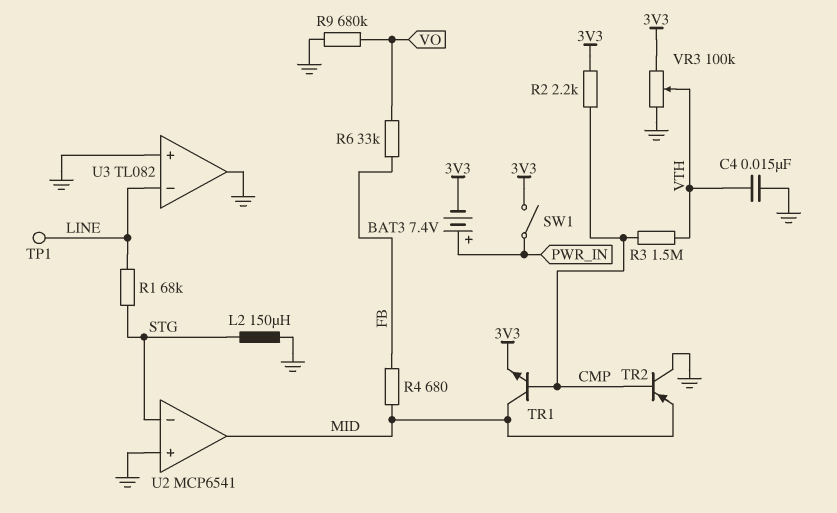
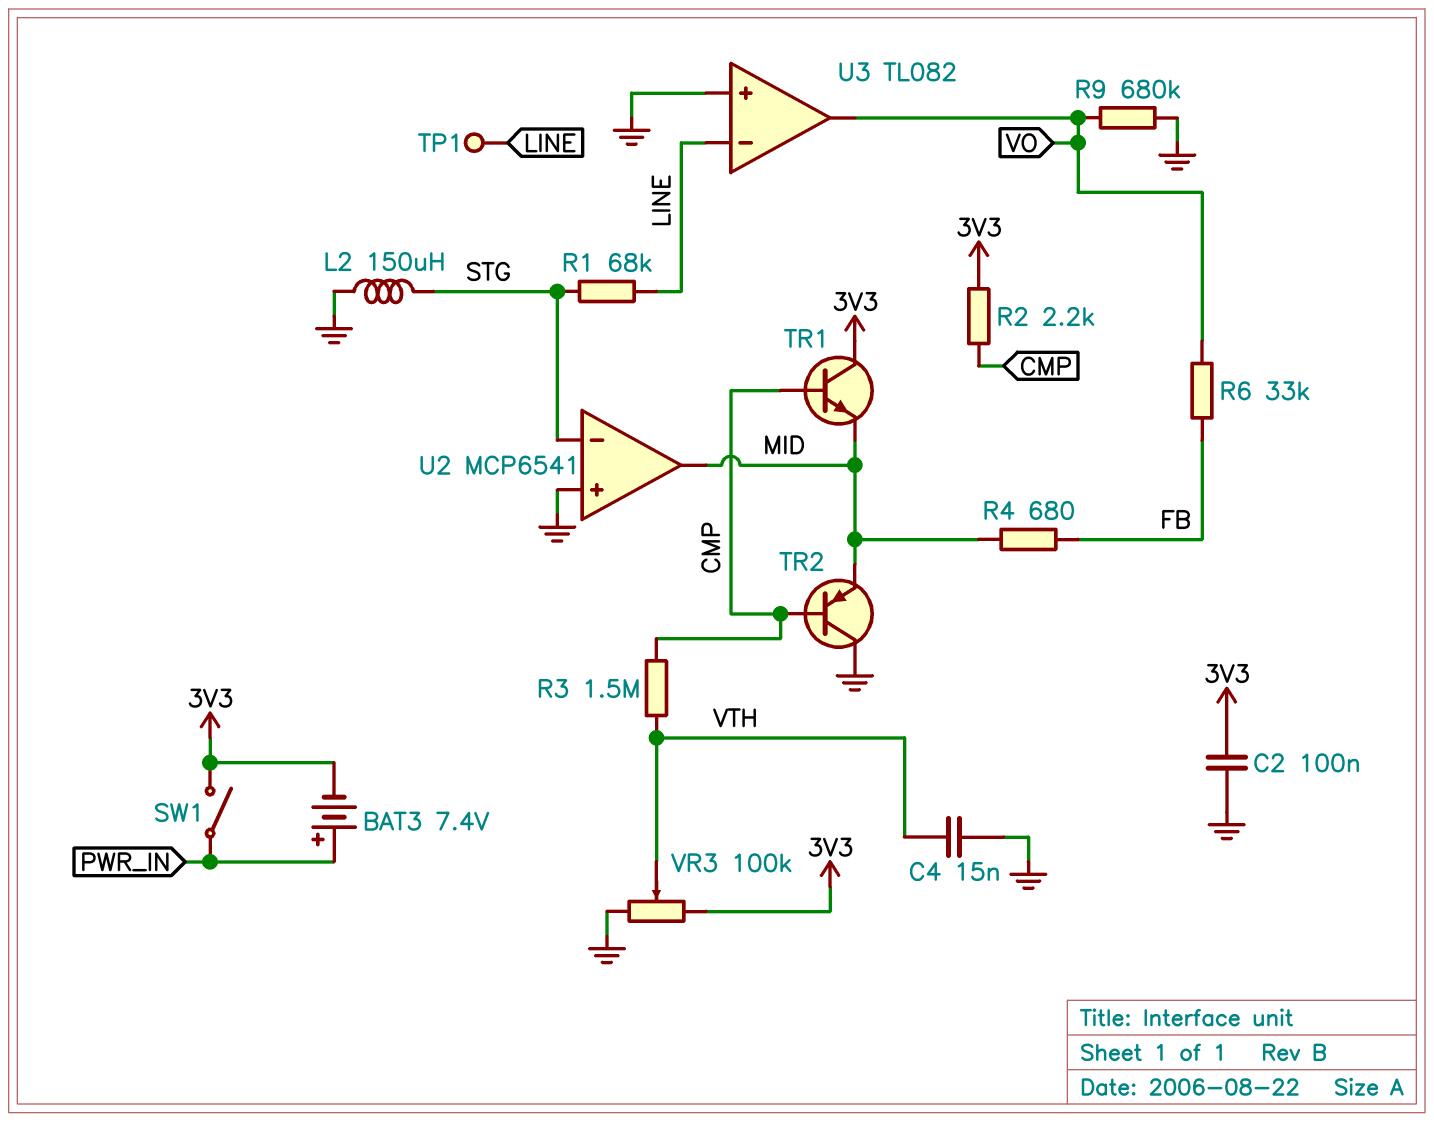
C2: none -> 100nF (3V3, GND)
TR1: NPN (B CMP, C MID, E 3V3) -> NPN (B CMP, C 3V3, E MID)
U3 pin out: GND -> VO

